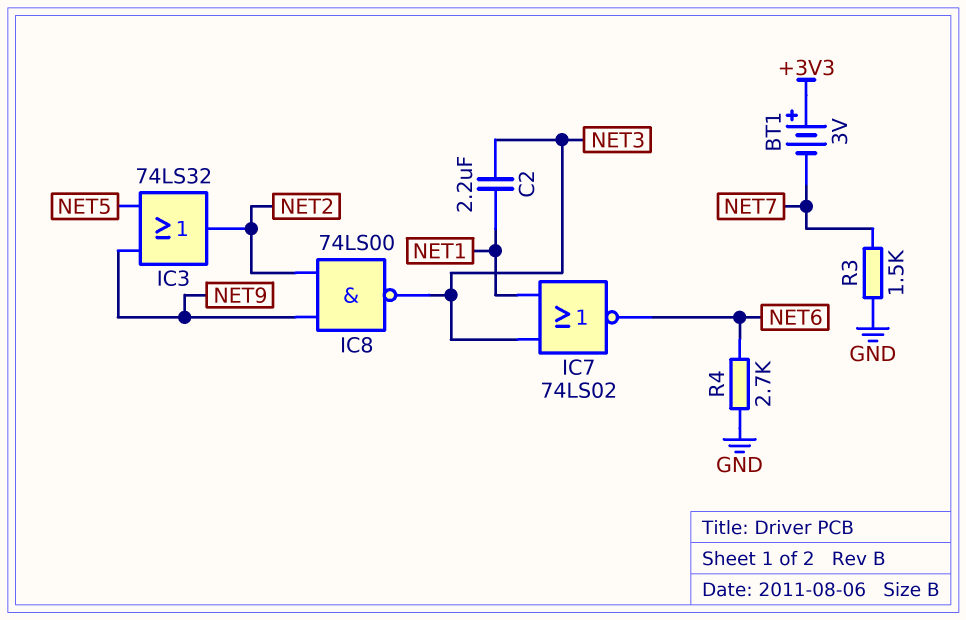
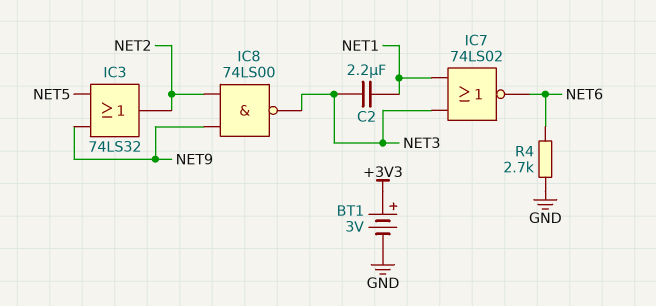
BT1: 3V (plus +3V3, minus NET7) -> 3V (plus +3V3, minus GND)
R3: 1.5k (GND, NET7) -> none

